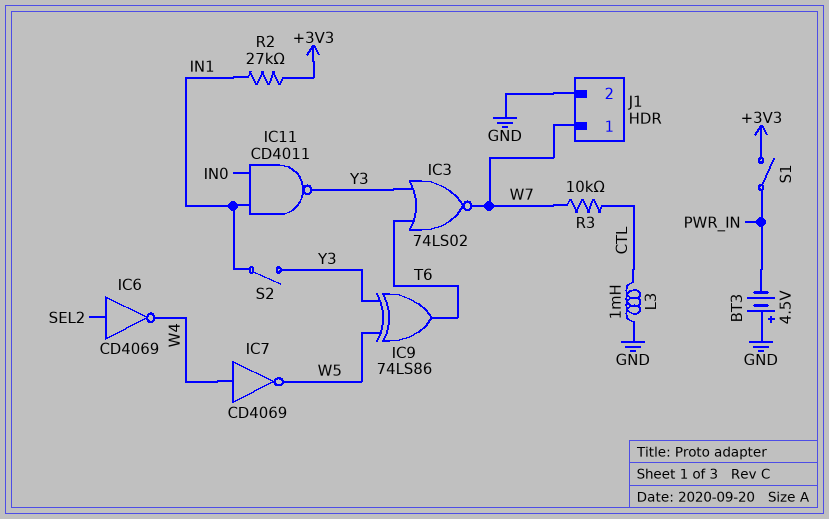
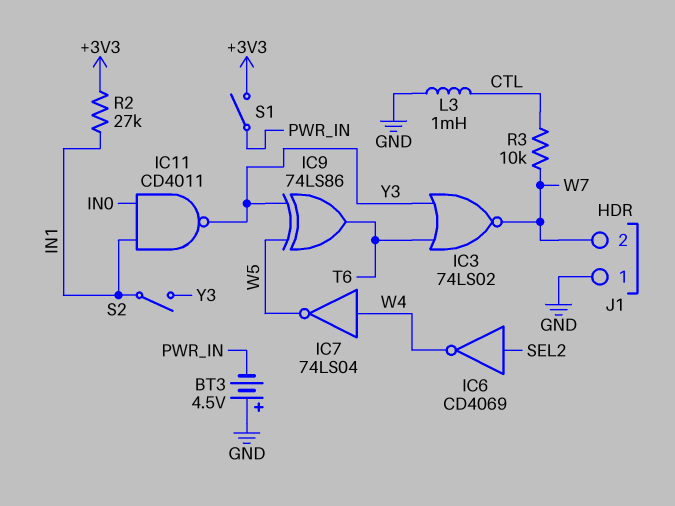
IC7: NOT CD4069 (in W4, out W5) -> NOT 74LS04 (in W4, out W5)
J1 pin 1: W7 -> GND
J1 pin 2: GND -> W7

